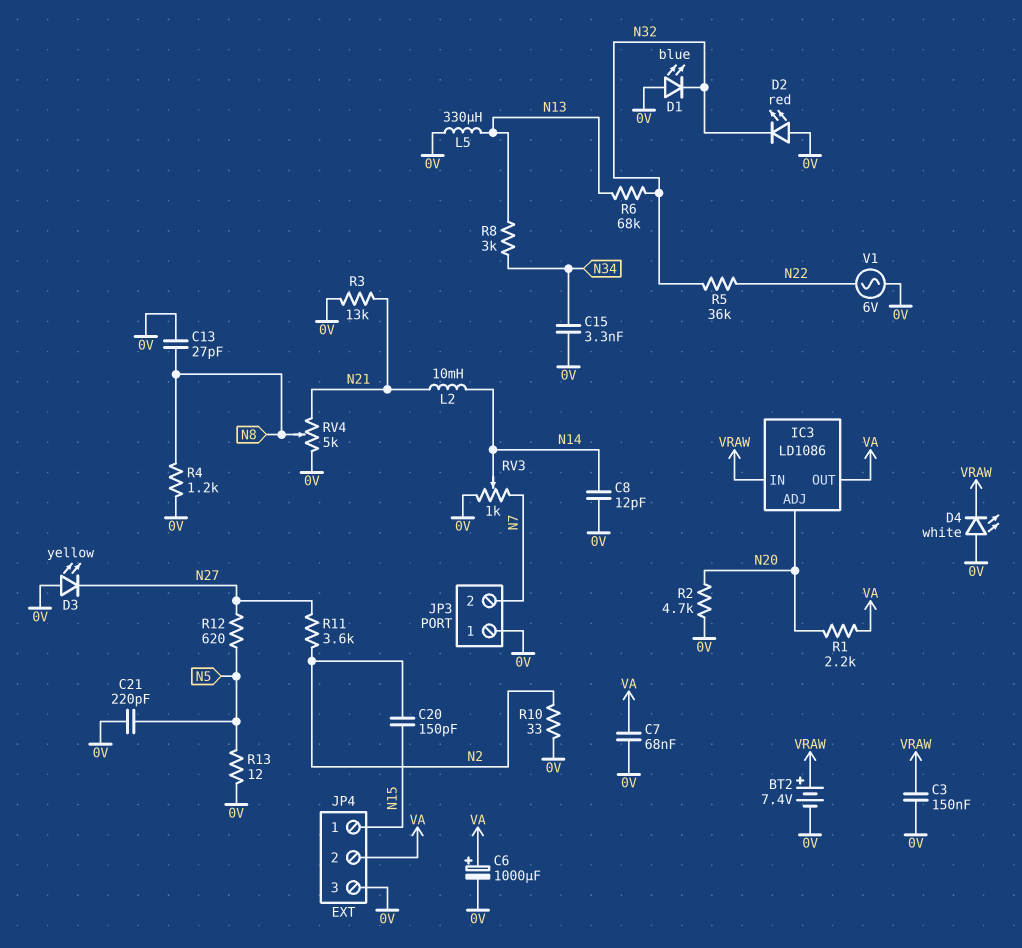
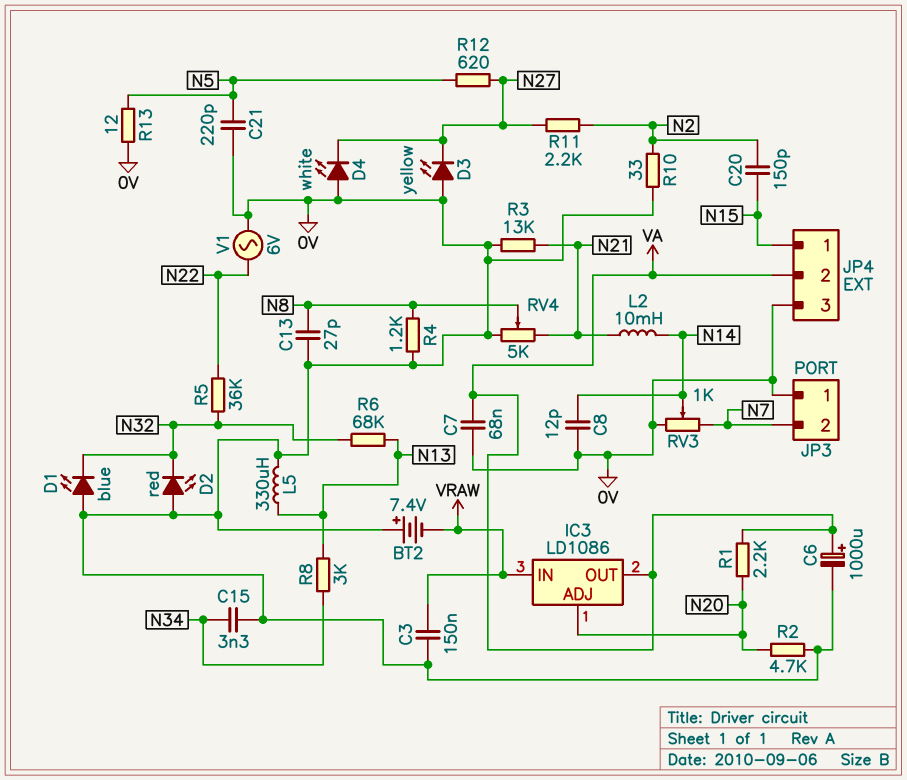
BT2: 7.4V (plus VRAW, minus 0V) -> 7.4V (plus 0V, minus VRAW)
D4: LED white (A 0V, K VRAW) -> LED white (A 0V, K N27)
R11: 3.6k (N2, N27) -> 2.2k (N2, N27)

